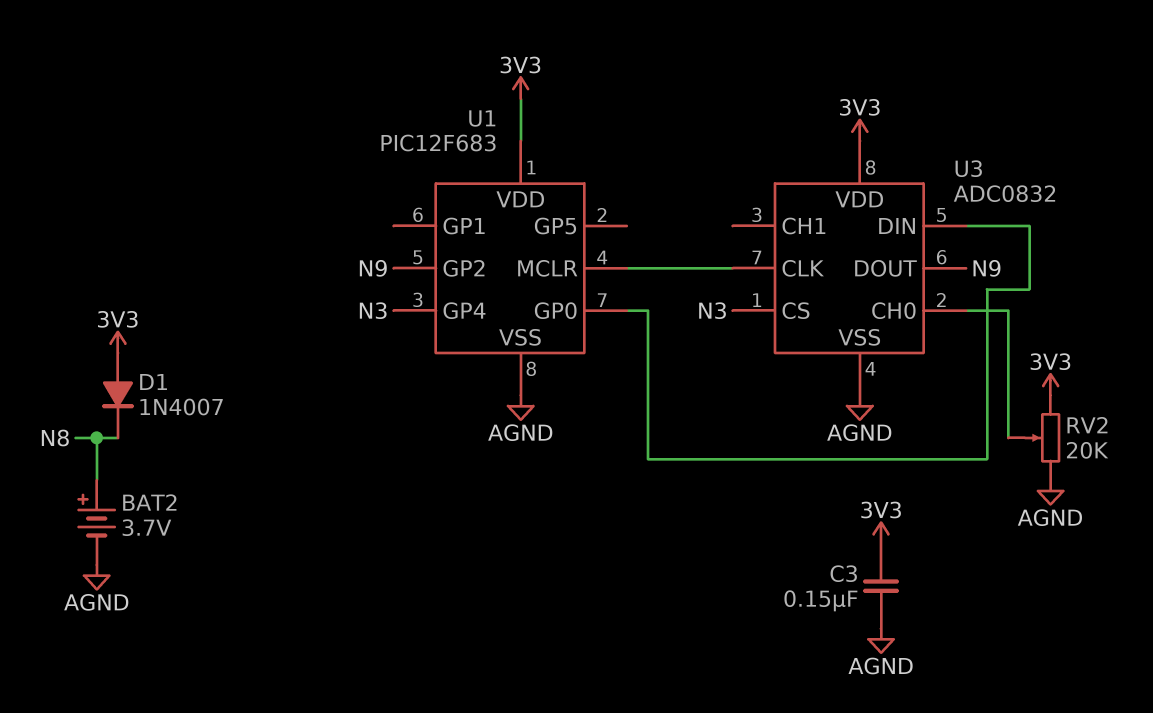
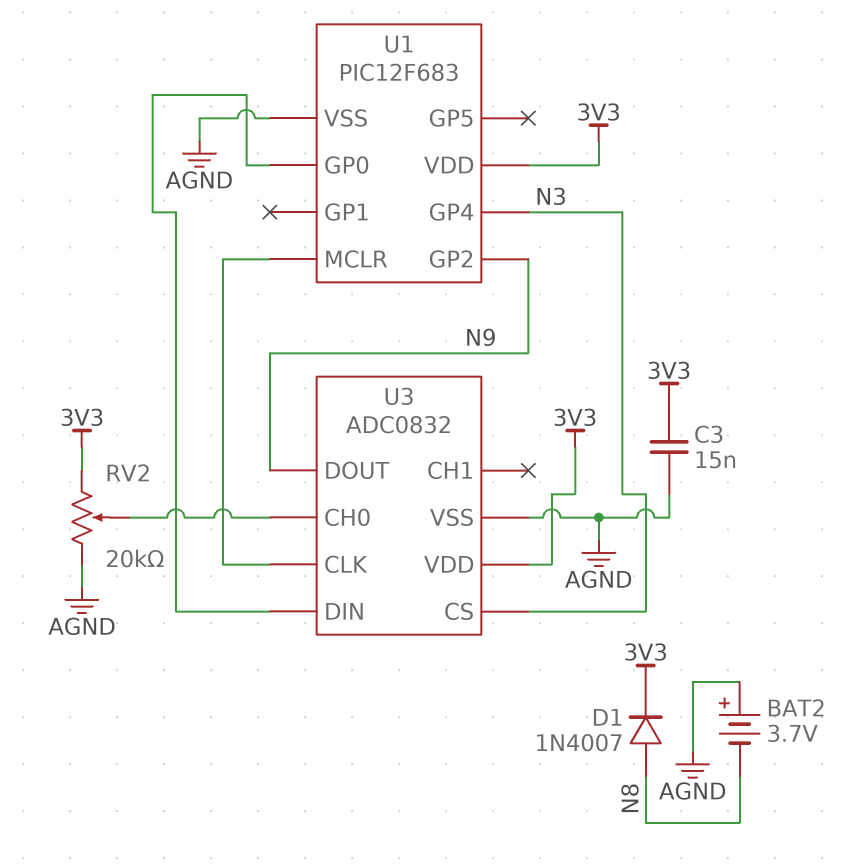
BAT2: 3.7V (plus N8, minus AGND) -> 3.7V (plus AGND, minus N8)
C3: 150nF (3V3, AGND) -> 15nF (3V3, AGND)
D1: diode 1N4007 (A 3V3, K N8) -> diode 1N4007 (A N8, K 3V3)

